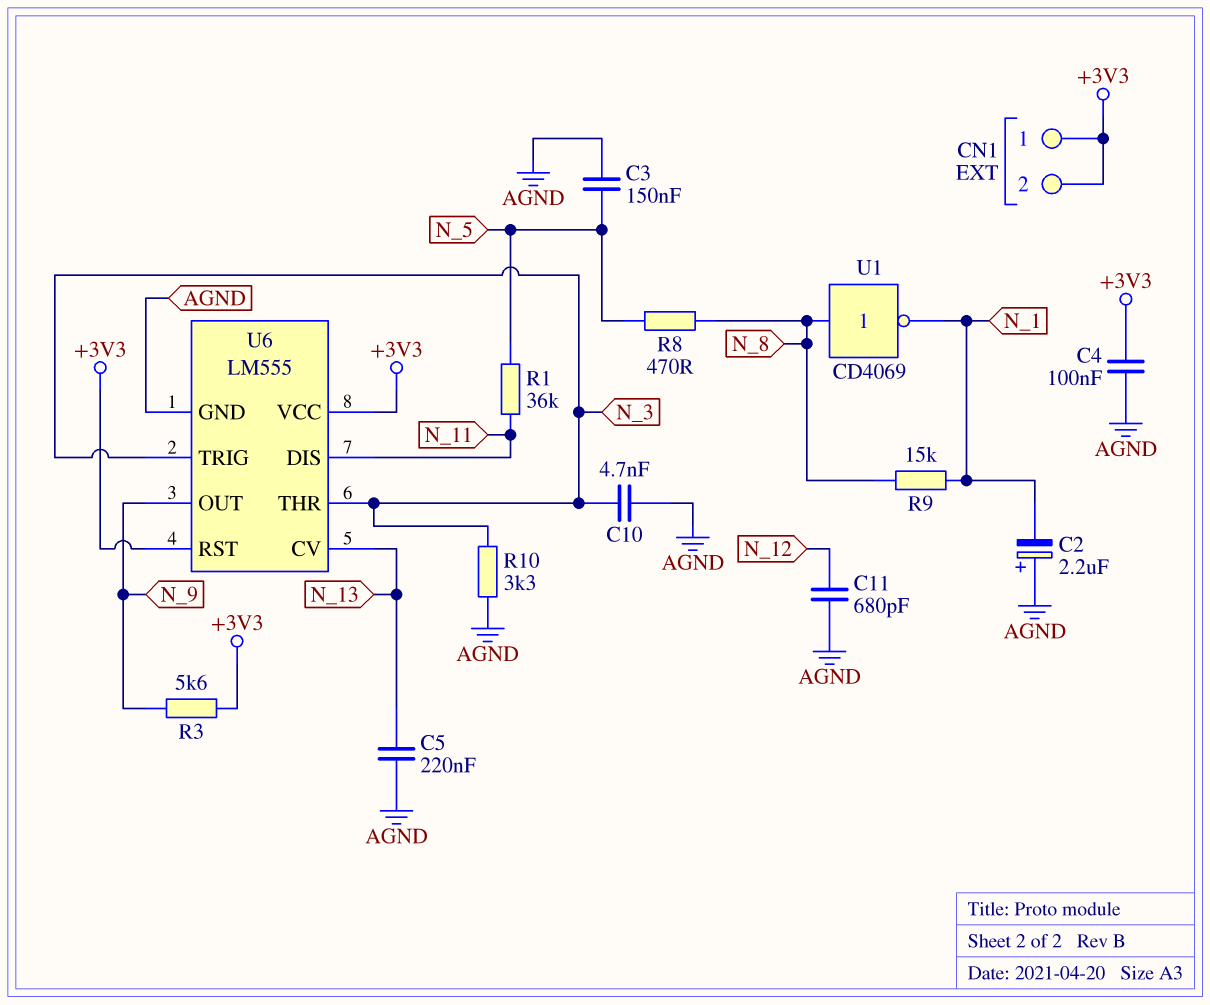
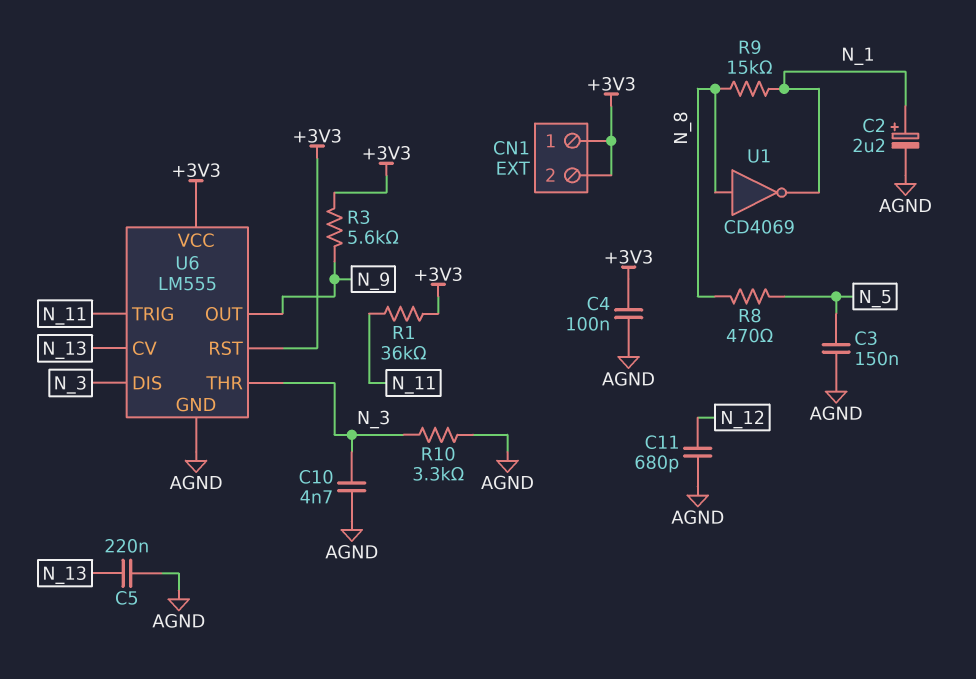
C2: 2.2uF (plus AGND, minus N_1) -> 2.2uF (plus N_1, minus AGND)
R1: 36k (N_5, N_11) -> 36k (+3V3, N_11)
U6 pin DIS: N_11 -> N_3
U6 pin TRIG: N_3 -> N_11

